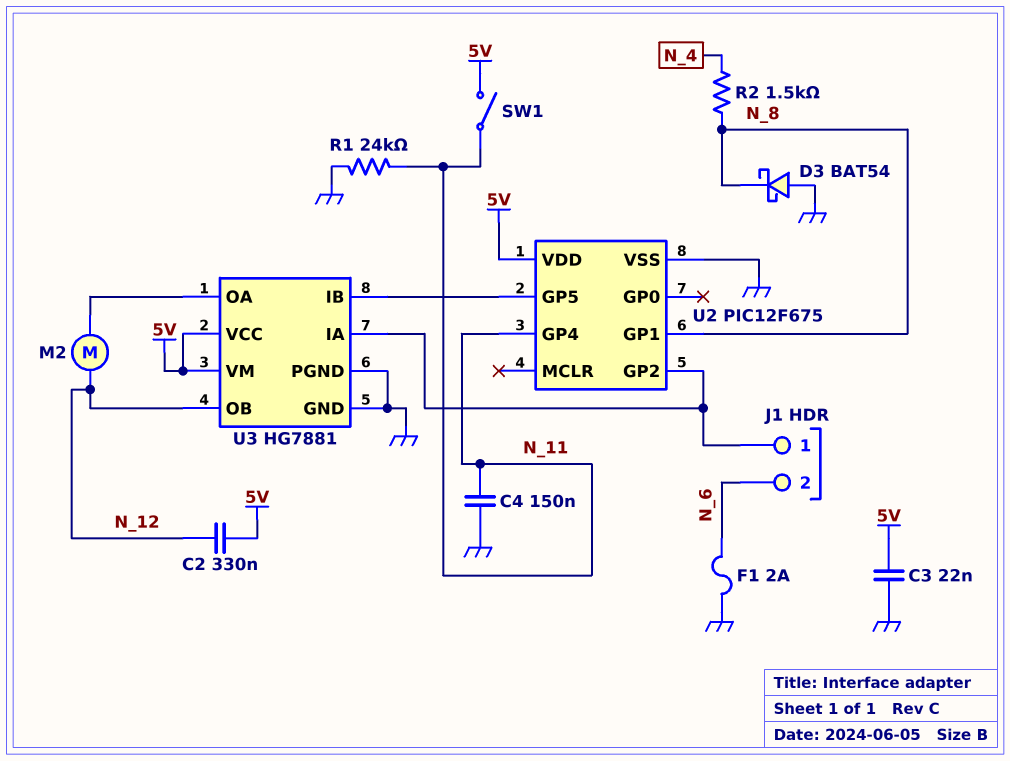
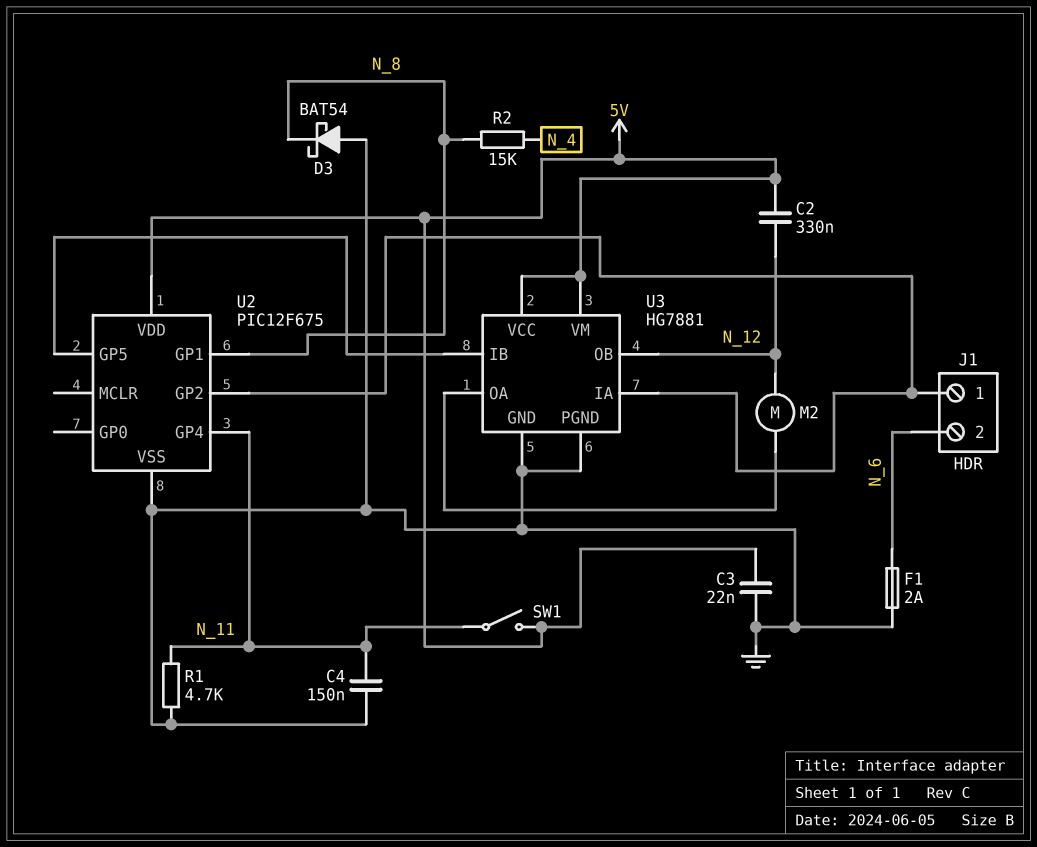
R1: 24k (GND, N_11) -> 4.7k (GND, N_11)
R2: 1.5k (N_4, N_8) -> 15k (N_4, N_8)

